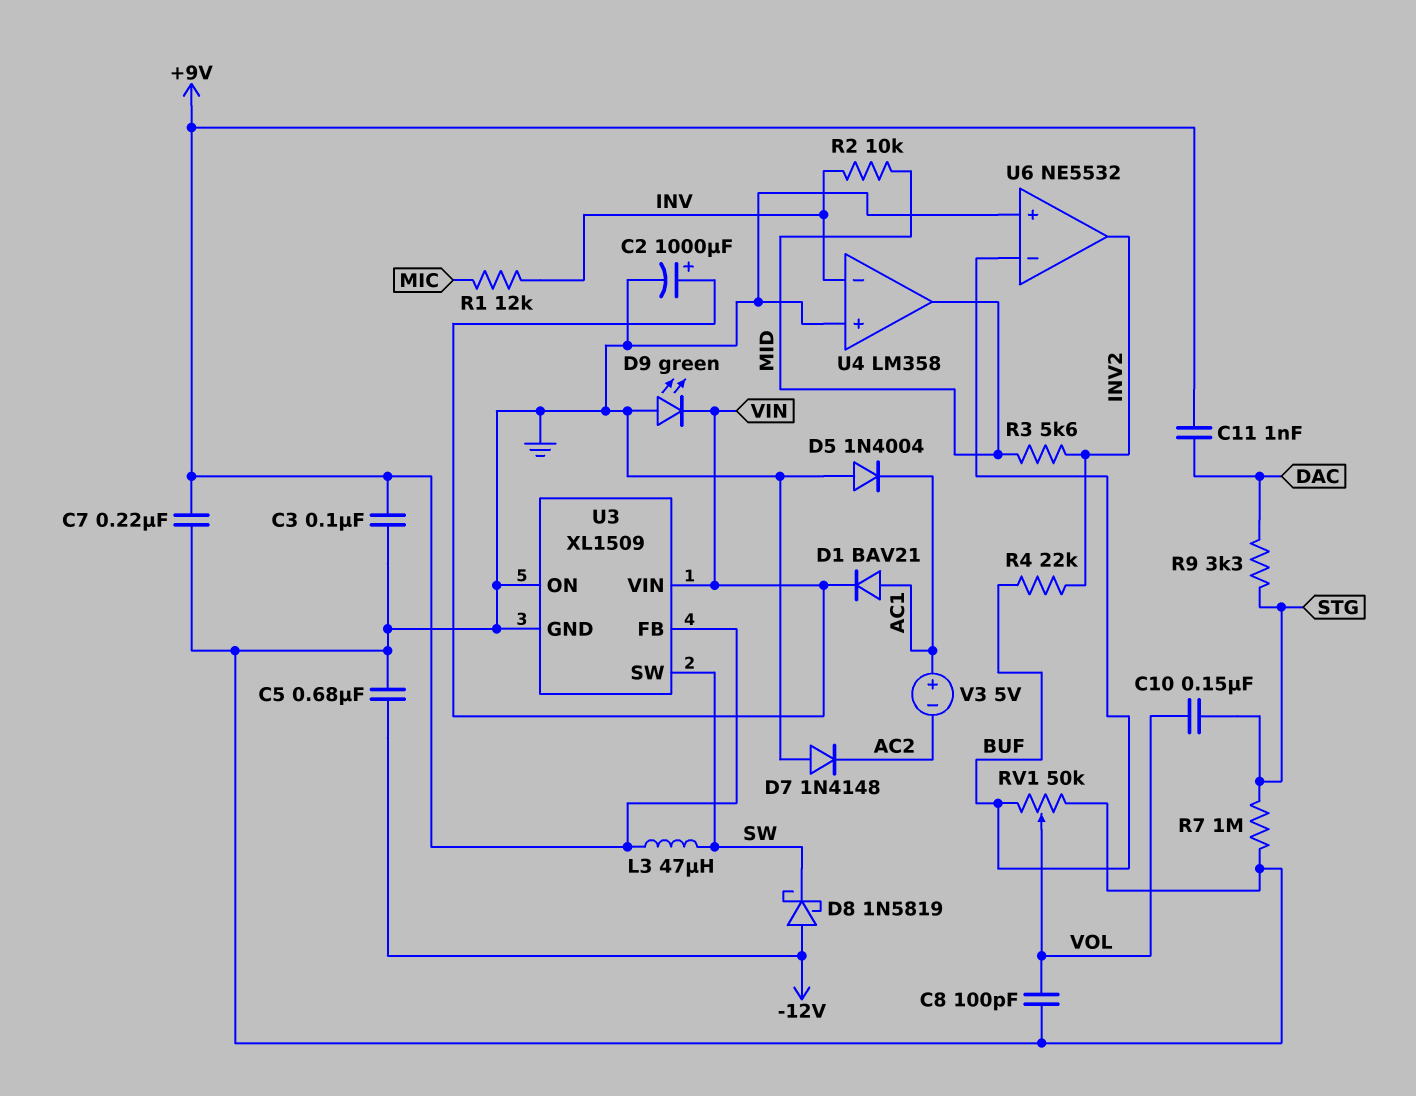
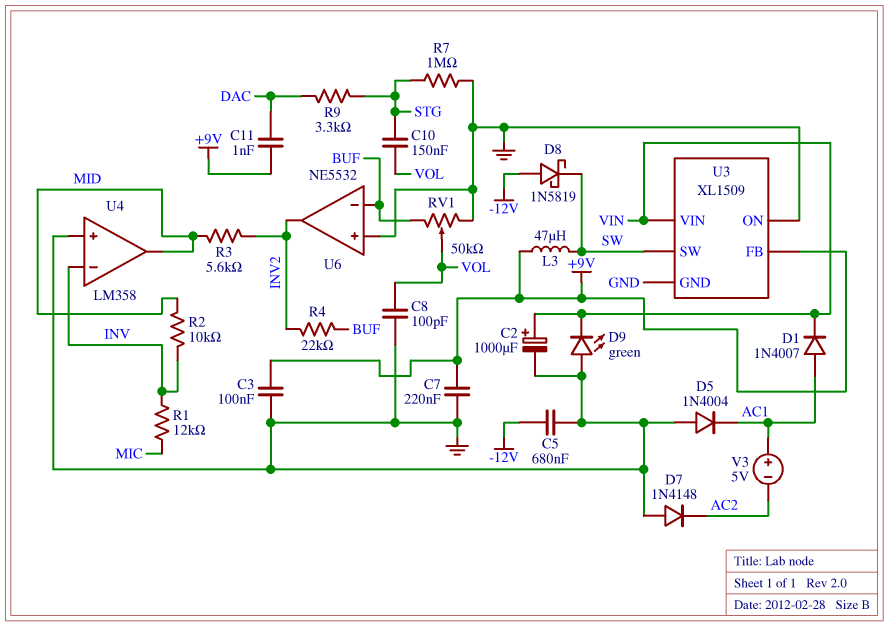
D1: diode BAV21 (A AC1, K VIN) -> diode 1N4007 (A AC1, K VIN)

